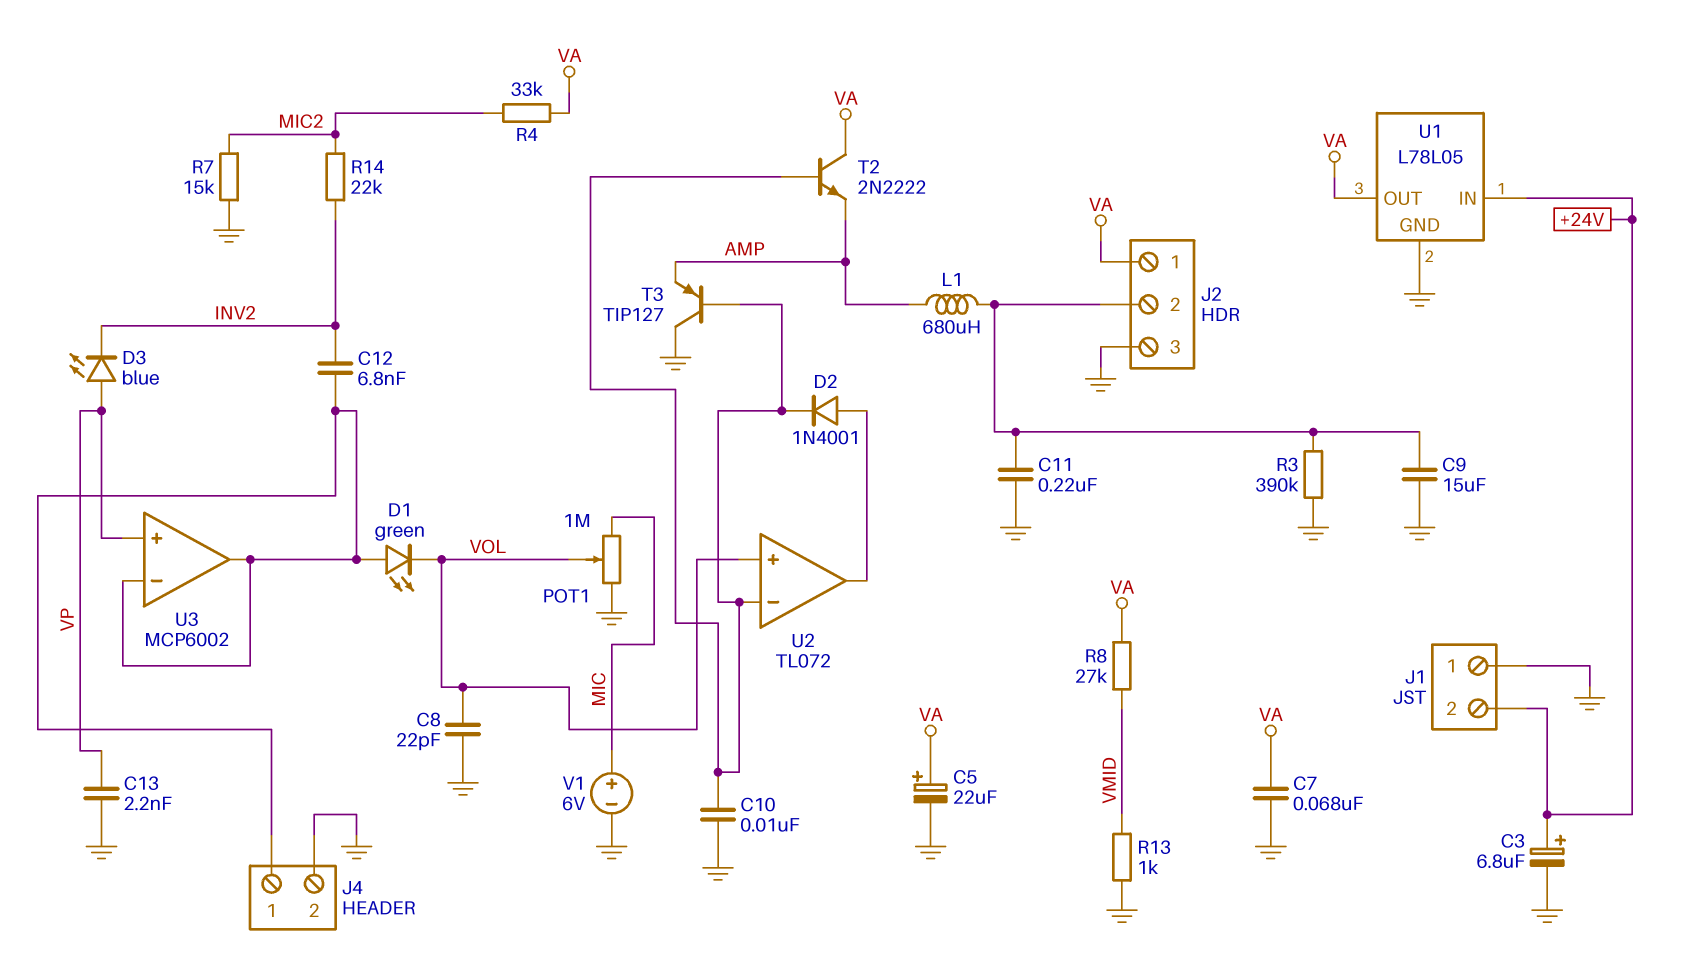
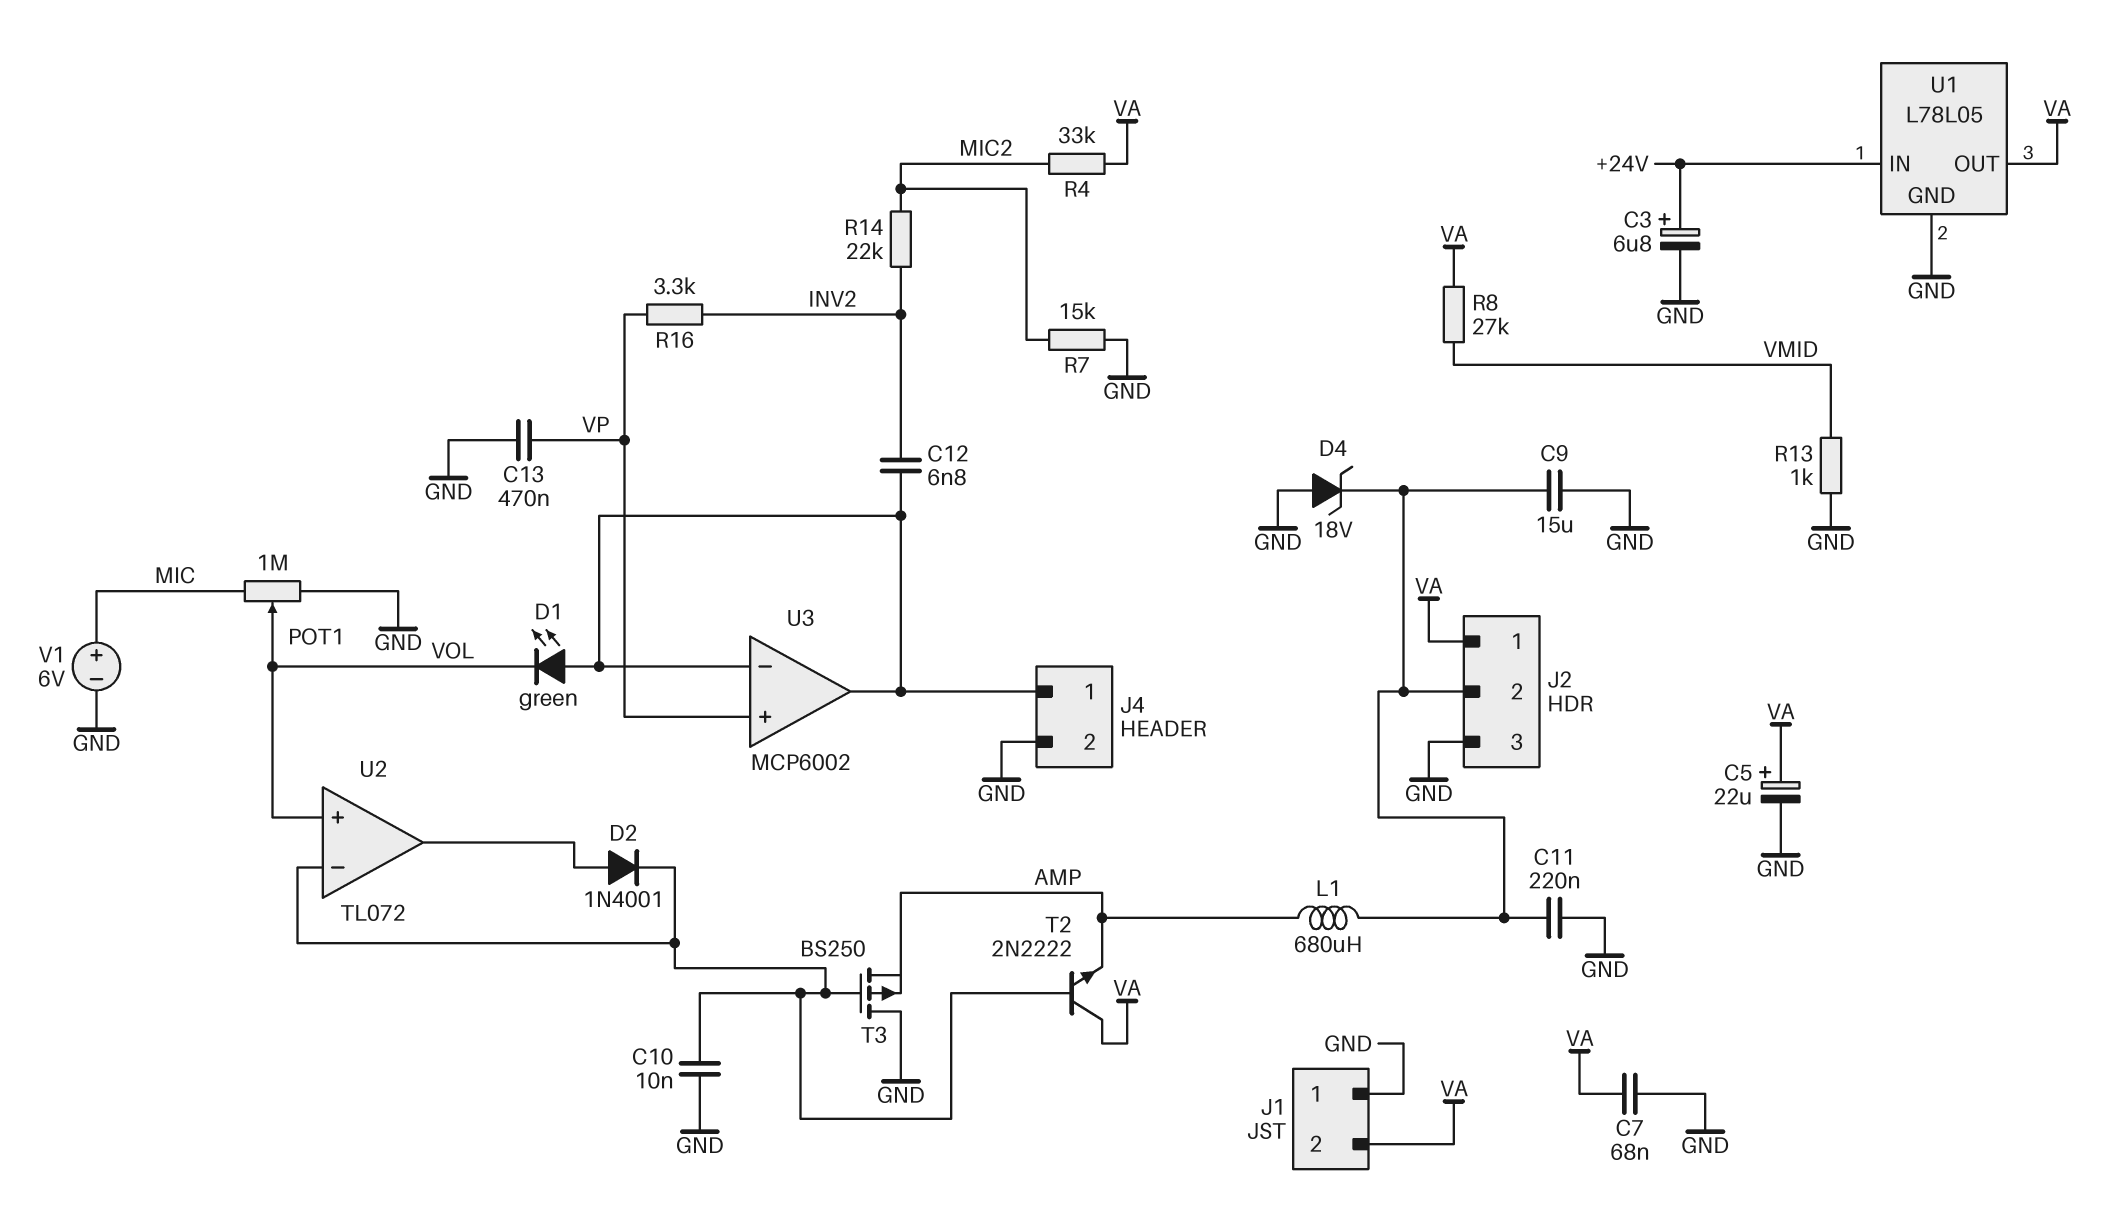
C8: 22pF (GND, VOL) -> none
C13: 2.2nF (GND, VP) -> 470nF (GND, VP)
D3: LED blue (A VP, K INV2) -> none
D4: none -> zener 18V (A GND, K J2/2)
J1 pin 2: +24V -> VA
R3: 390k (GND, J2/2) -> none
R16: none -> 3.3k (INV2, VP)
T3: PNP TIP127 (B U2/in-, C GND, E AMP) -> PMOS BS250 (G U2/in-, D GND, S AMP)

